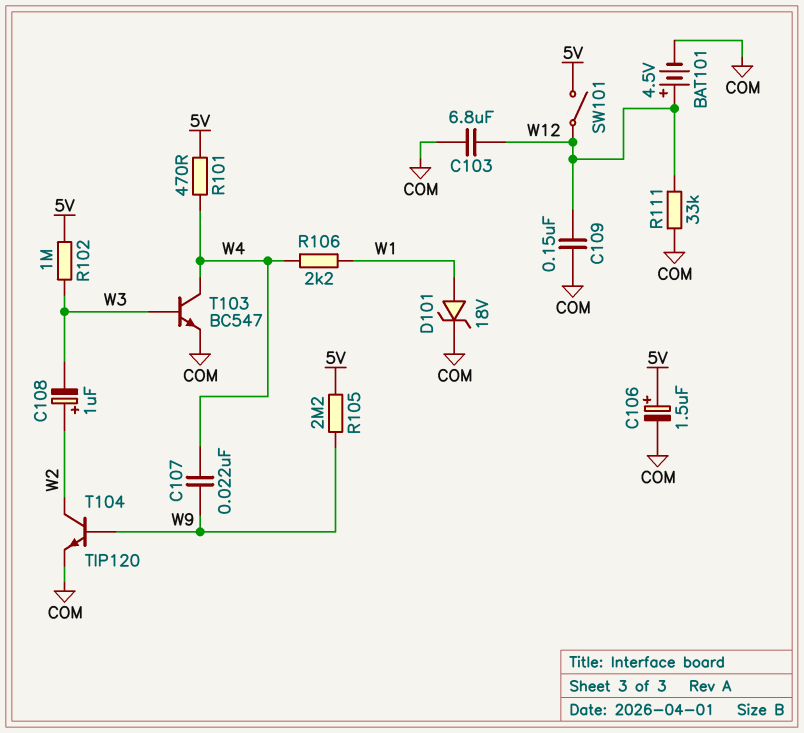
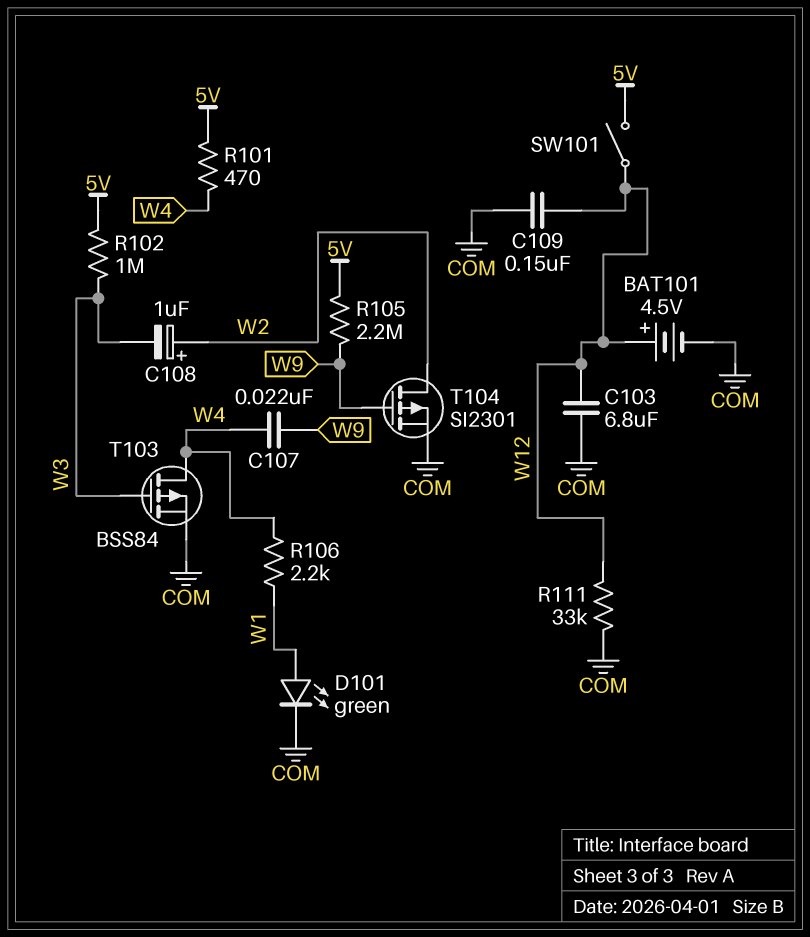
C106: 1.5uF (plus 5V, minus COM) -> none
D101: zener 18V (A W1, K COM) -> LED green (A W1, K COM)
T103: NPN BC547 (B W3, C W4, E COM) -> PMOS BSS84 (G W3, D W4, S COM)
T104: NPN TIP120 (B W9, C W2, E COM) -> PMOS SI2301 (G W9, D W2, S COM)

